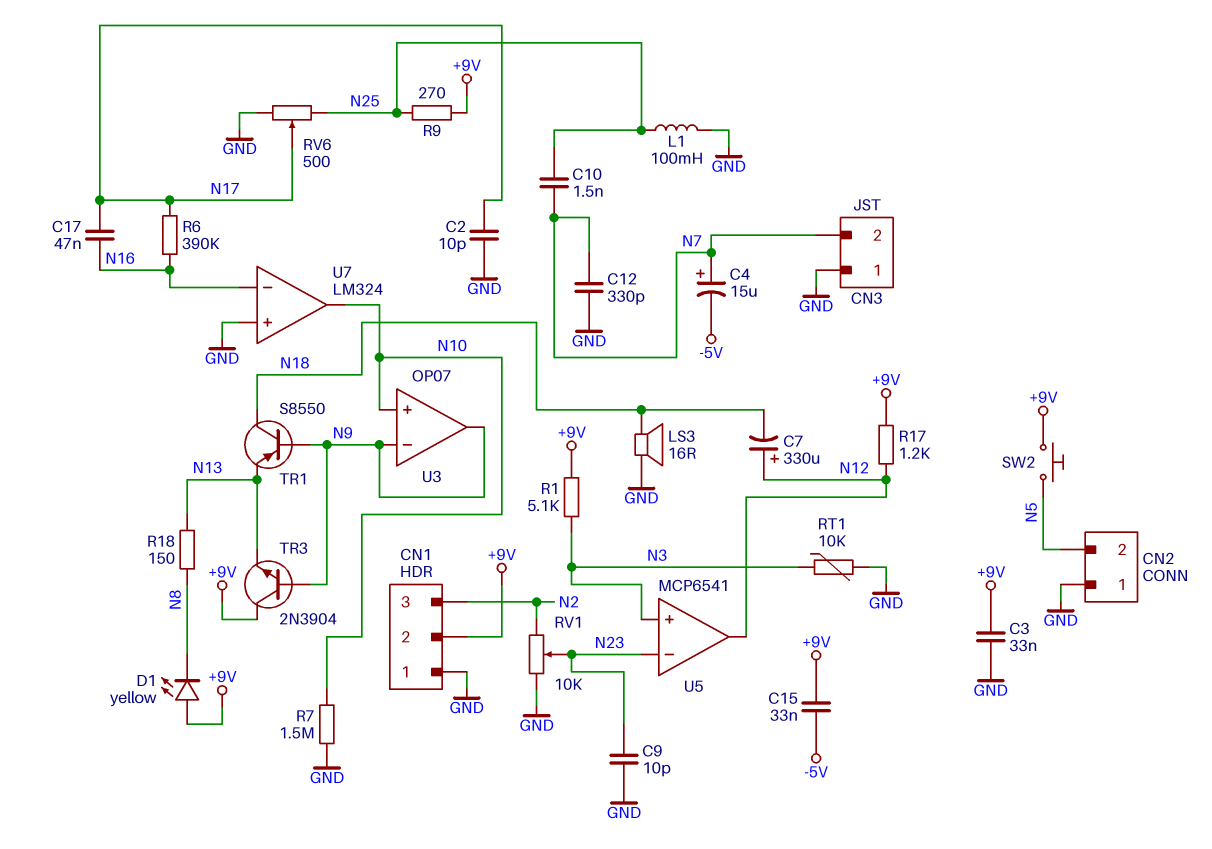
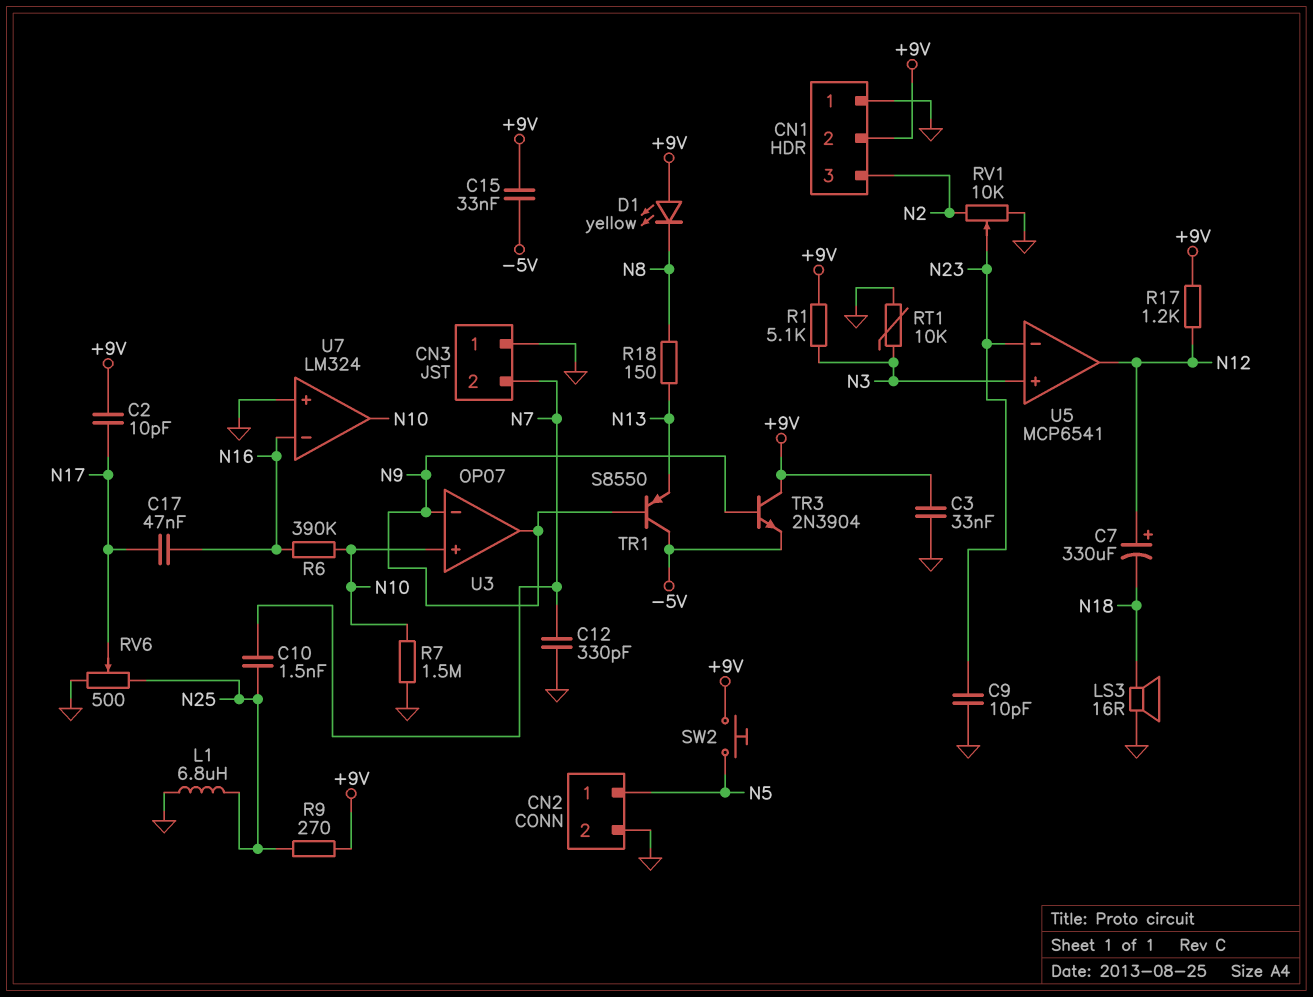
C2: 10pF (GND, N17) -> 10pF (+9V, N17)
C4: 15uF (plus N7, minus -5V) -> none
CN2 pin 1: GND -> N5
CN2 pin 2: N5 -> GND
L1: 100mH (GND, N25) -> 6.8uH (GND, N25)
R6: 390k (N16, N17) -> 390k (N10, N16)
TR1: PNP S8550 (B N9, C N18, E N13) -> PNP S8550 (B N9, C -5V, E N13)
TR3: NPN 2N3904 (B N9, C +9V, E N13) -> NPN 2N3904 (B N9, C +9V, E -5V)

